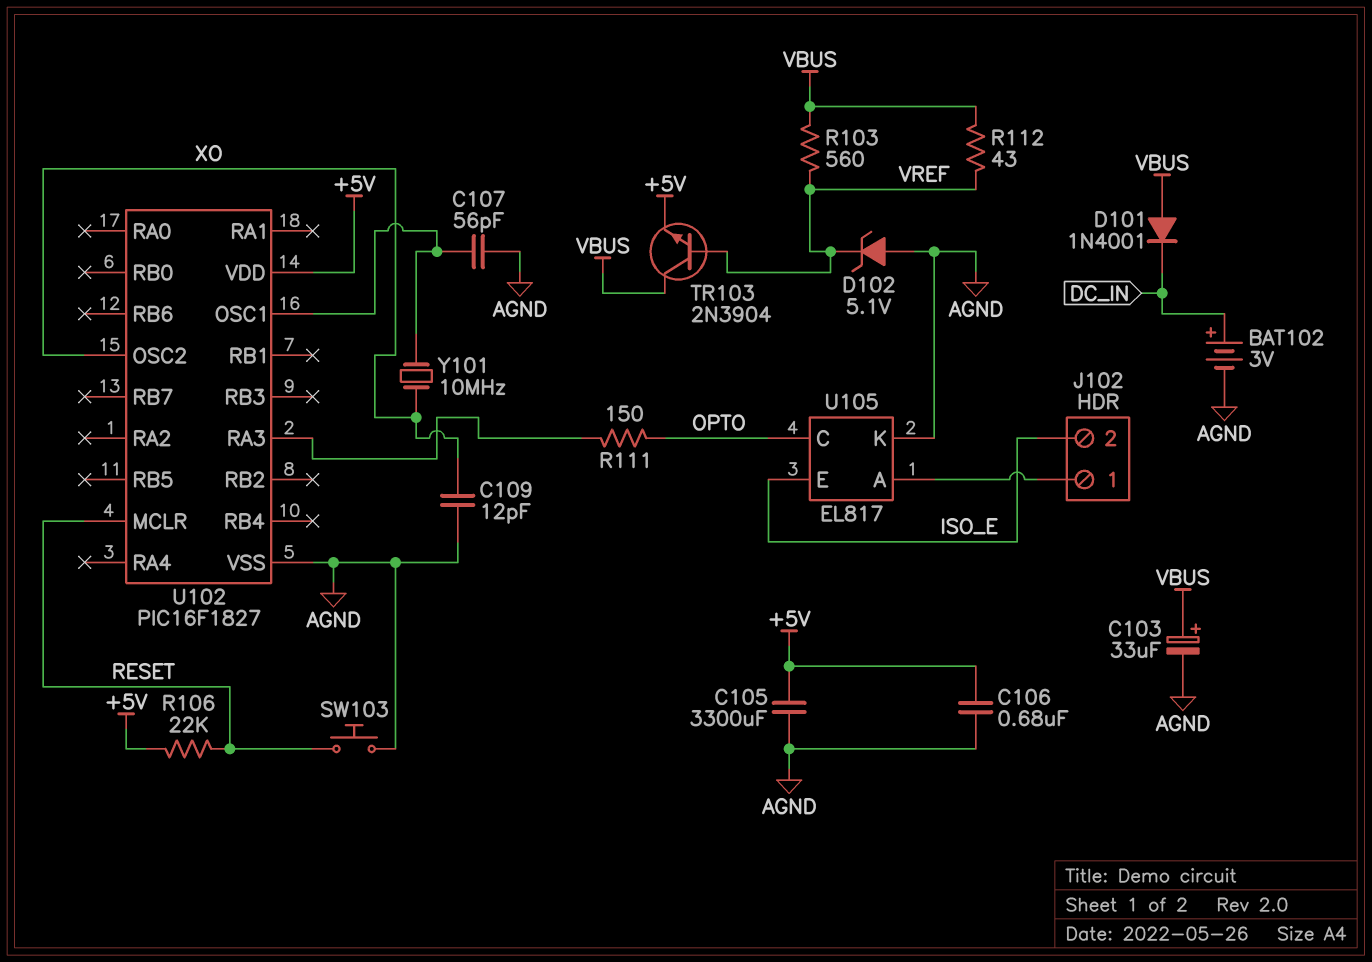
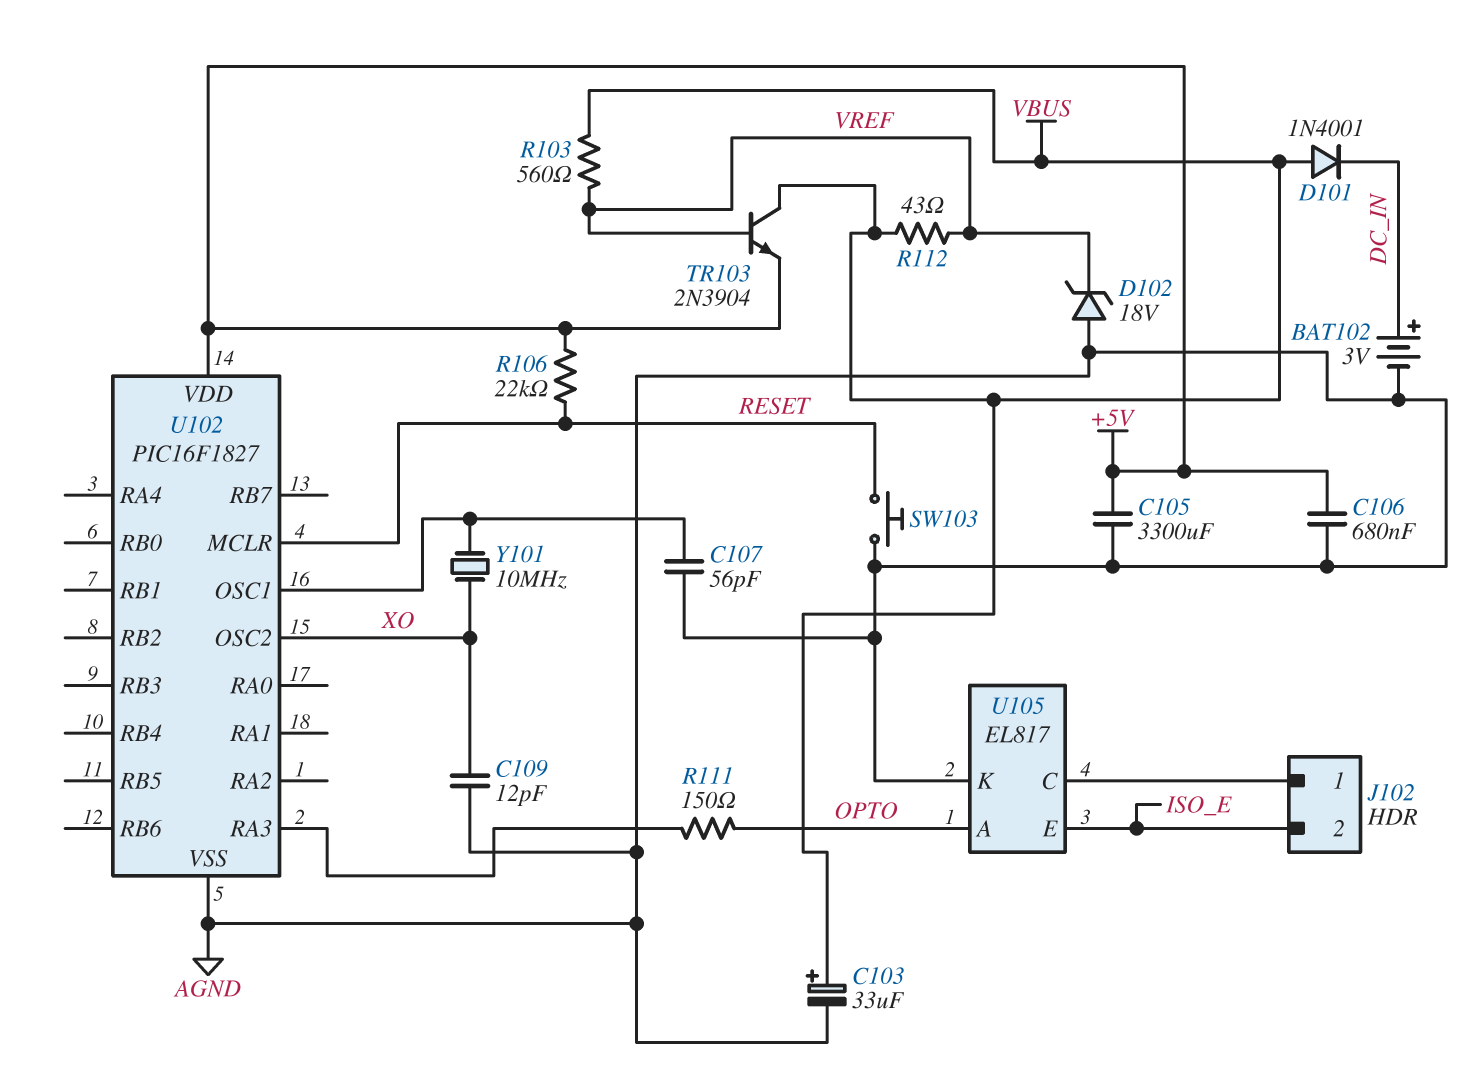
D102: zener 5.1V (A AGND, K VREF) -> zener 18V (A AGND, K VREF)
U105 pin A: J102/1 -> OPTO
U105 pin C: OPTO -> J102/1

